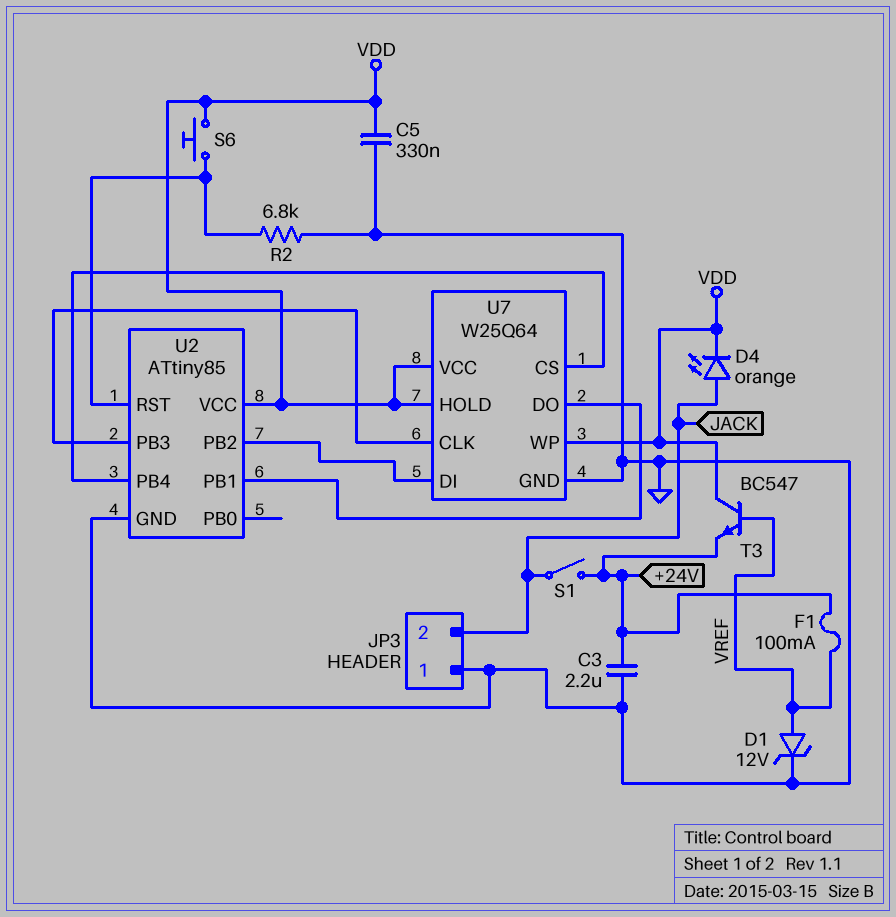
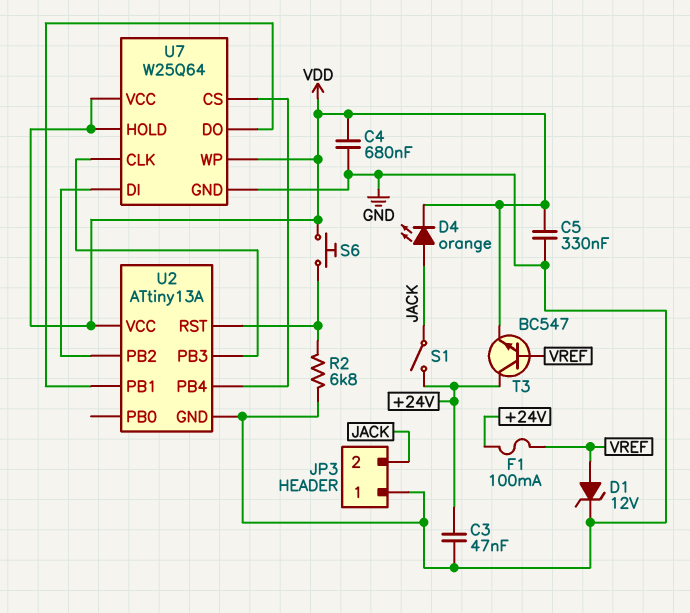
C3: 2.2uF (+24V, GND) -> 47nF (+24V, GND)
C4: none -> 680nF (GND, VDD)
T3: NPN BC547 (B VREF, C VDD, E +24V) -> NPN BC547 (B VREF, C +24V, E VDD)
U2: ATtiny85 -> ATtiny13A

